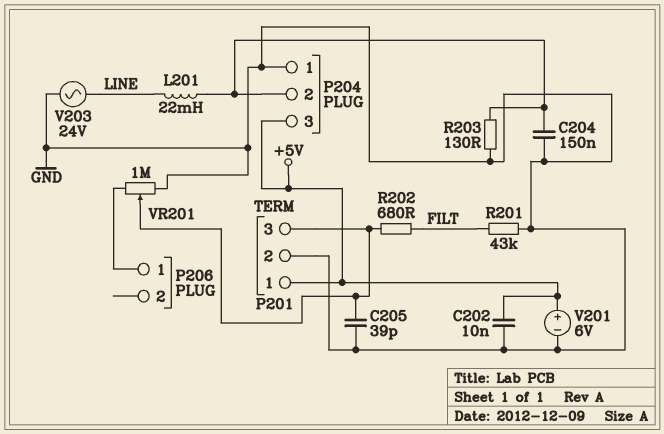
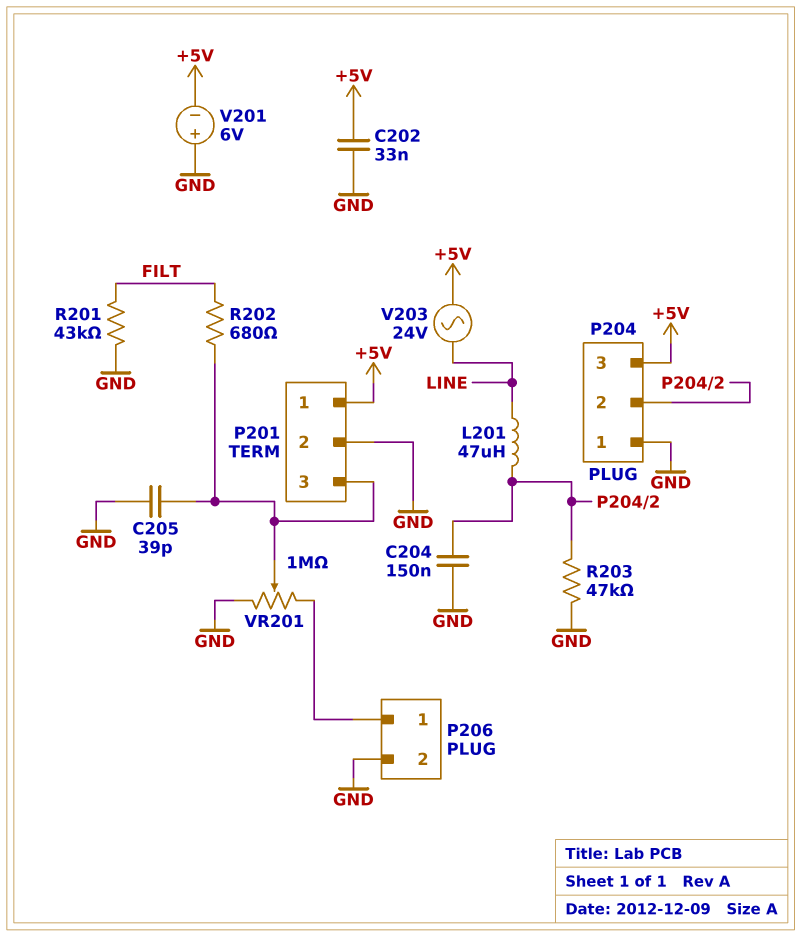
C202: 10nF (+5V, GND) -> 33nF (+5V, GND)
L201: 22mH (LINE, P204/2) -> 47uH (LINE, P204/2)
P206 pin 2: none -> GND
R203: 130 (GND, P204/2) -> 47k (GND, P204/2)
V201: 6V (plus +5V, minus GND) -> 6V (plus GND, minus +5V)
V203: AC 24V (GND, LINE) -> AC 24V (+5V, LINE)

